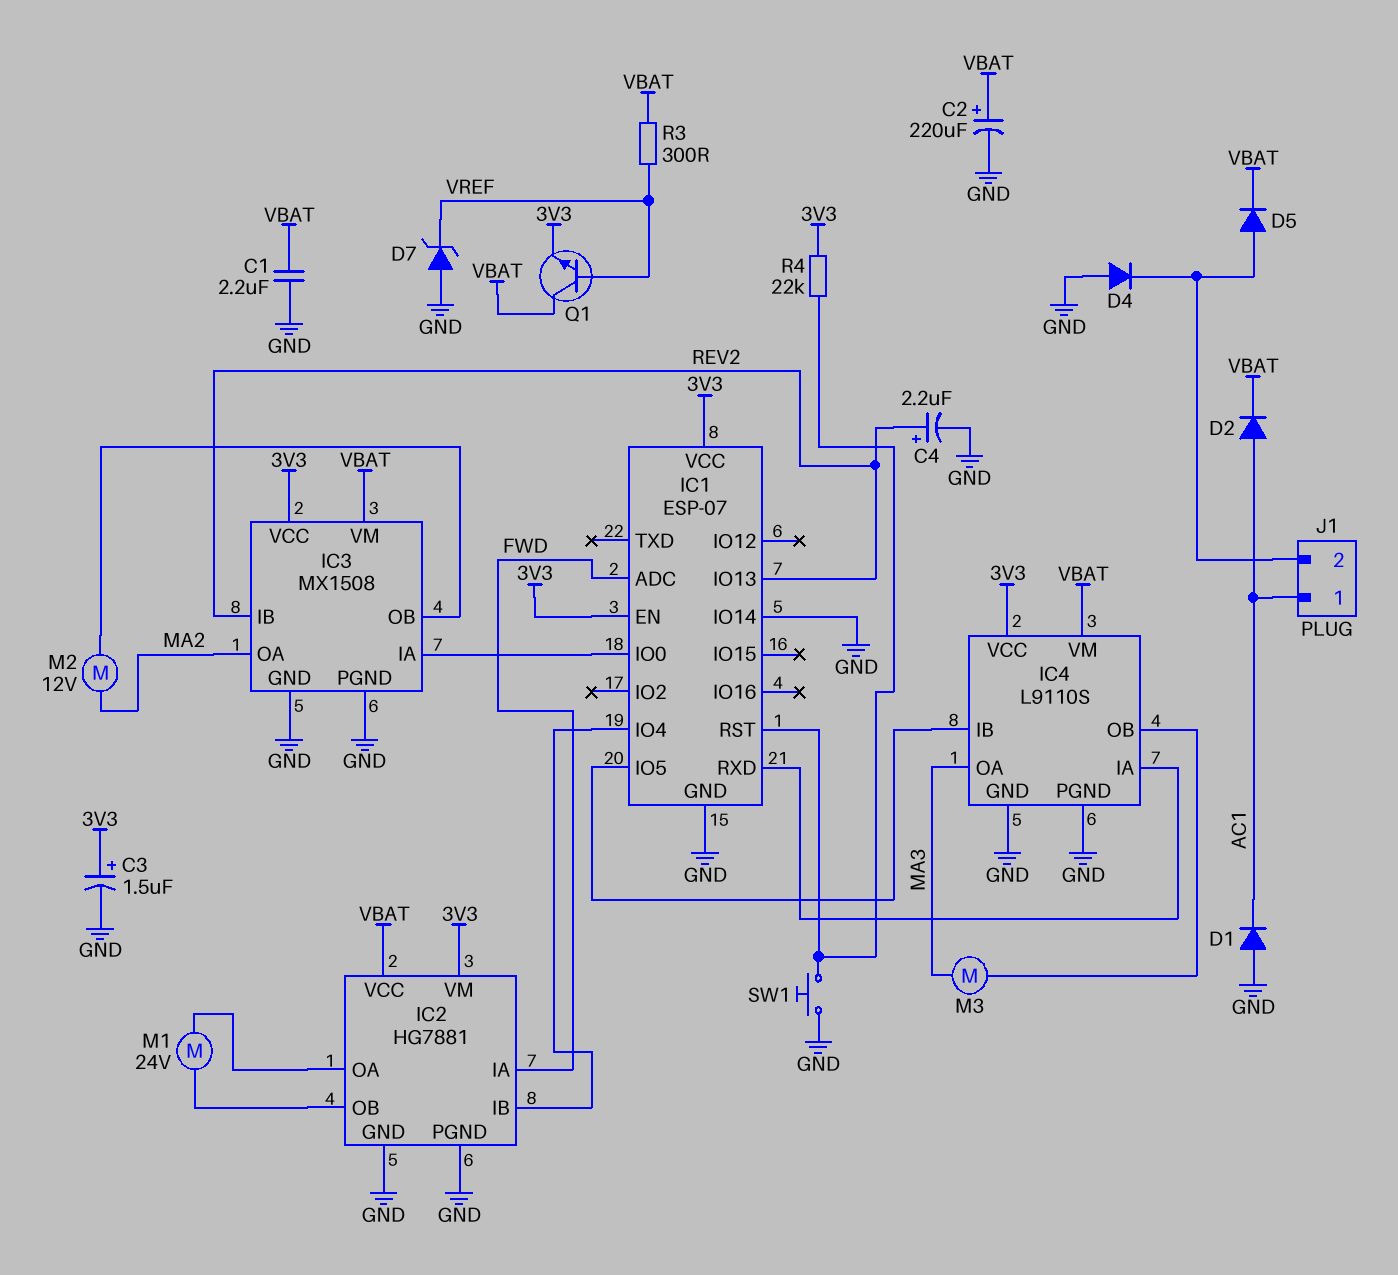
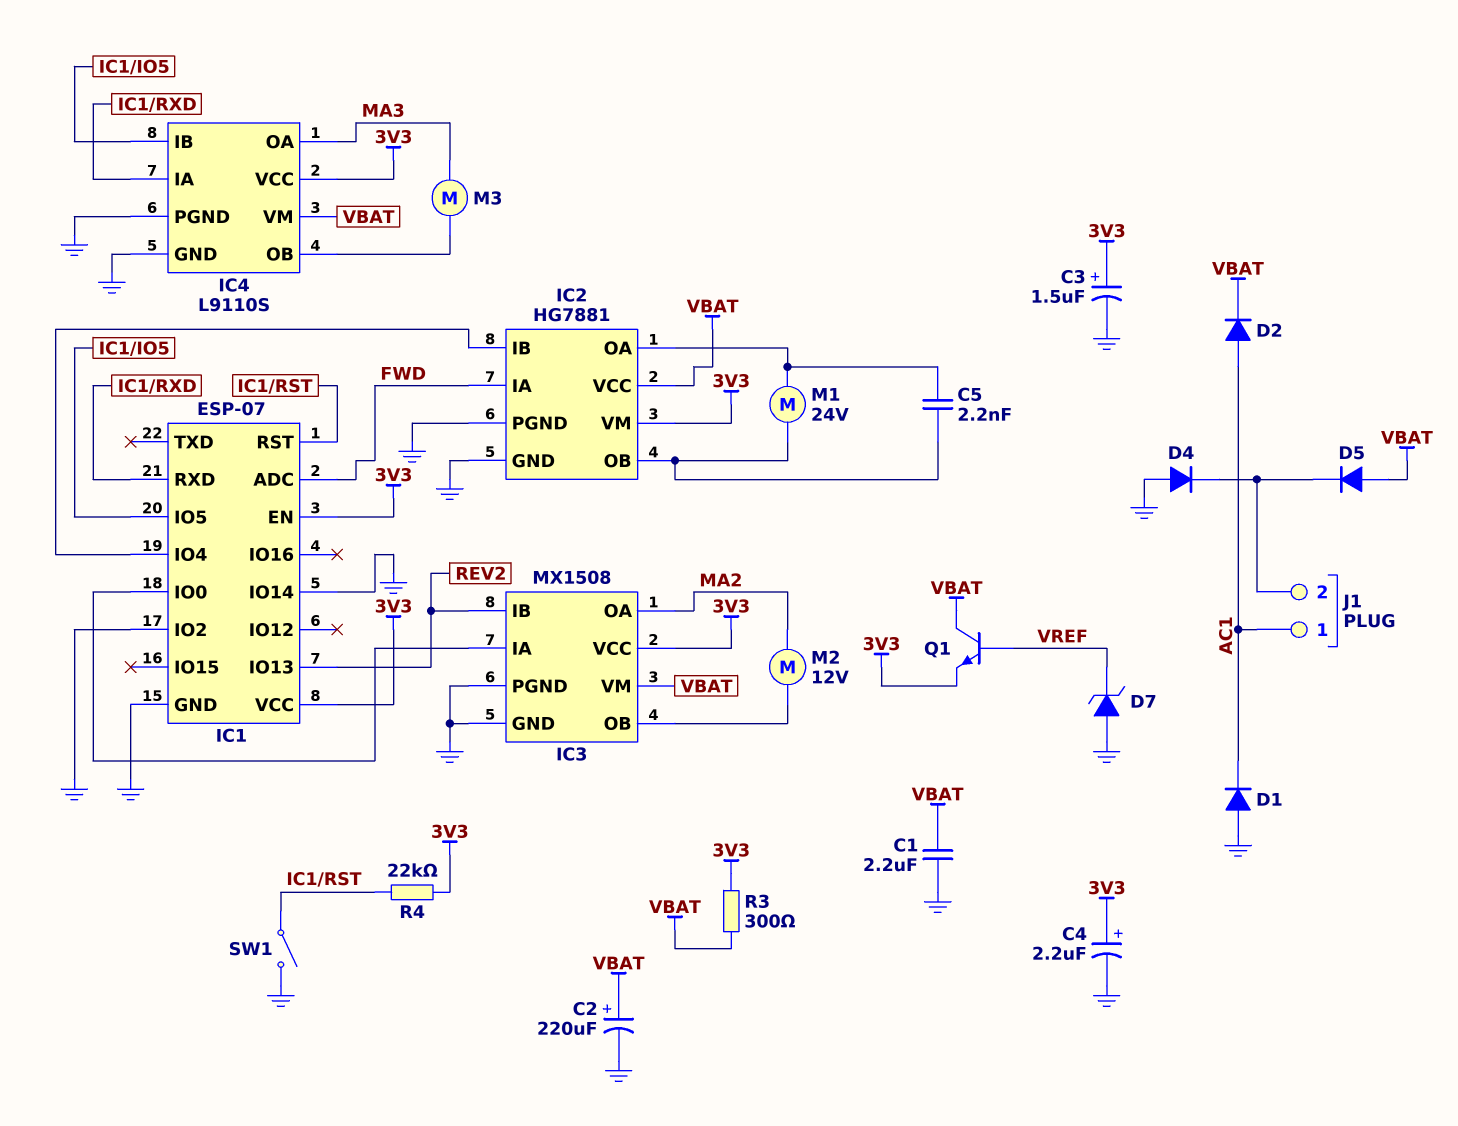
C4: 2.2uF (plus REV2, minus GND) -> 2.2uF (plus 3V3, minus GND)
C5: none -> 2.2nF (IC2/OA, IC2/OB)
D5: diode (A J1/2, K VBAT) -> diode (A VBAT, K J1/2)
IC1 pin IO2: none -> GND
R3: 300 (VBAT, VREF) -> 300 (3V3, VBAT)
SW1: button (GND, IC1/RST) -> switch (GND, IC1/RST)

